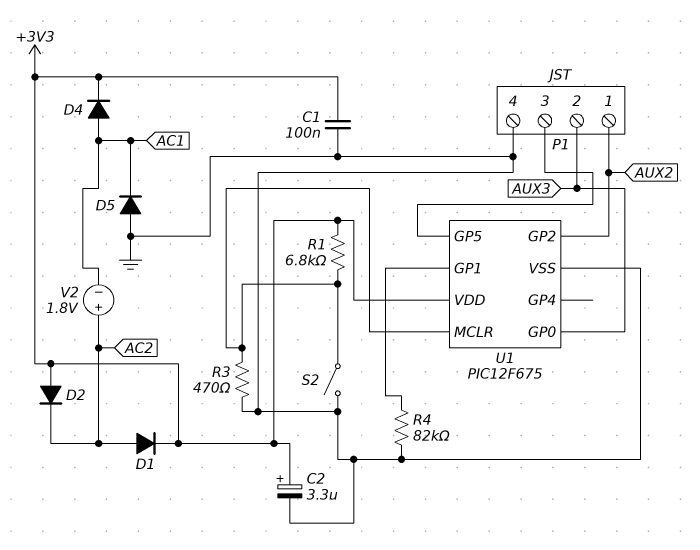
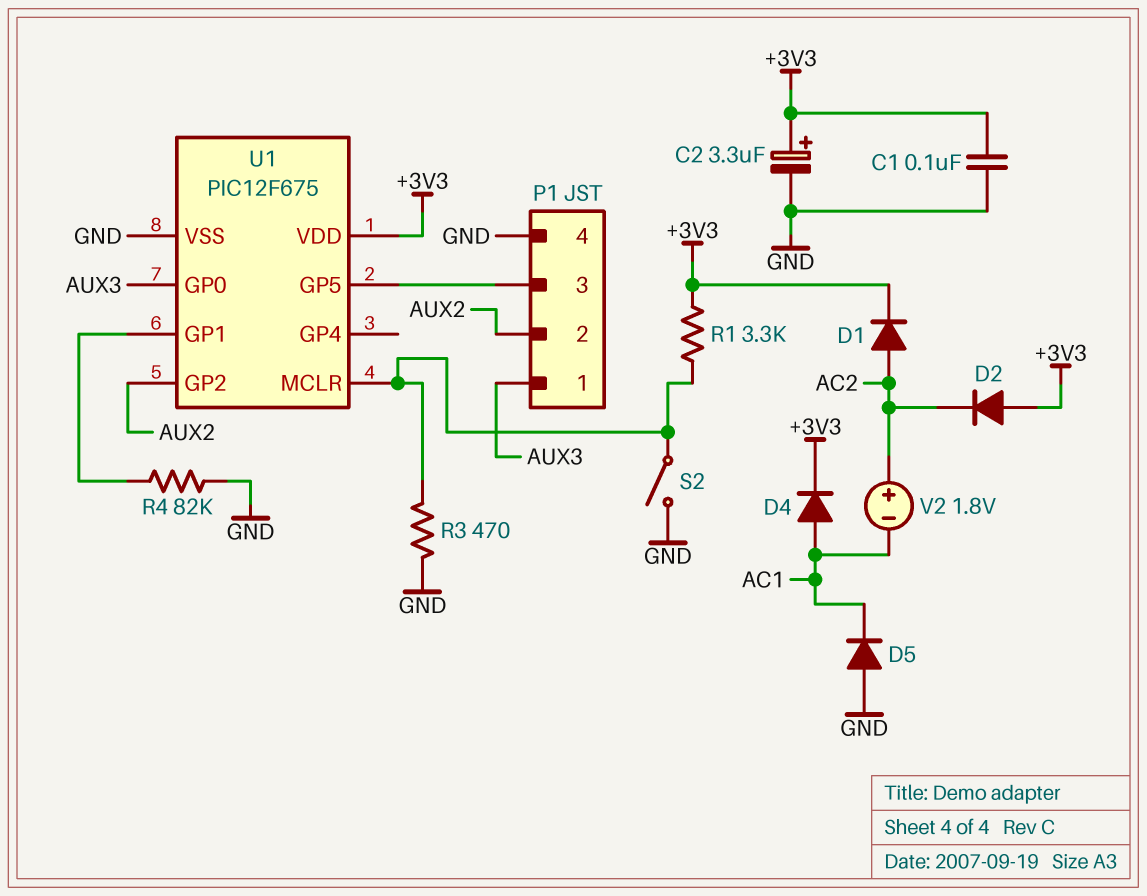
P1 pin 1: AUX2 -> AUX3
P1 pin 2: AUX3 -> AUX2
R1: 6.8k (+3V3, U1/MCLR) -> 3.3k (+3V3, U1/MCLR)

